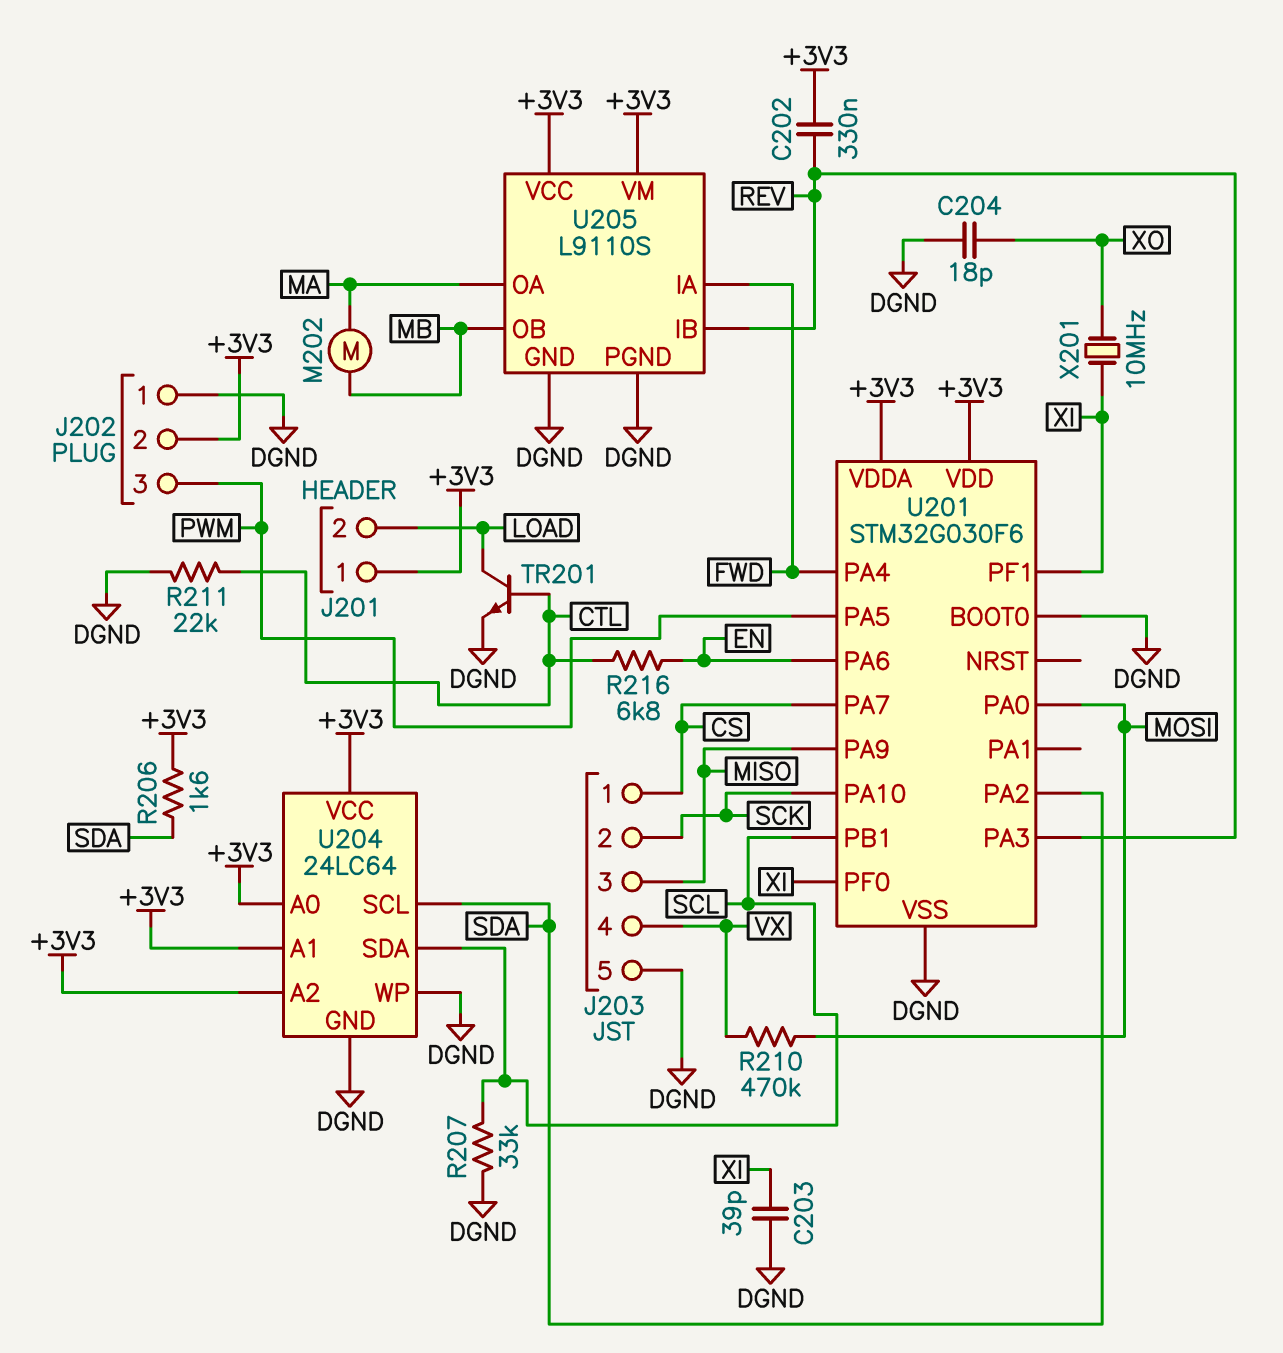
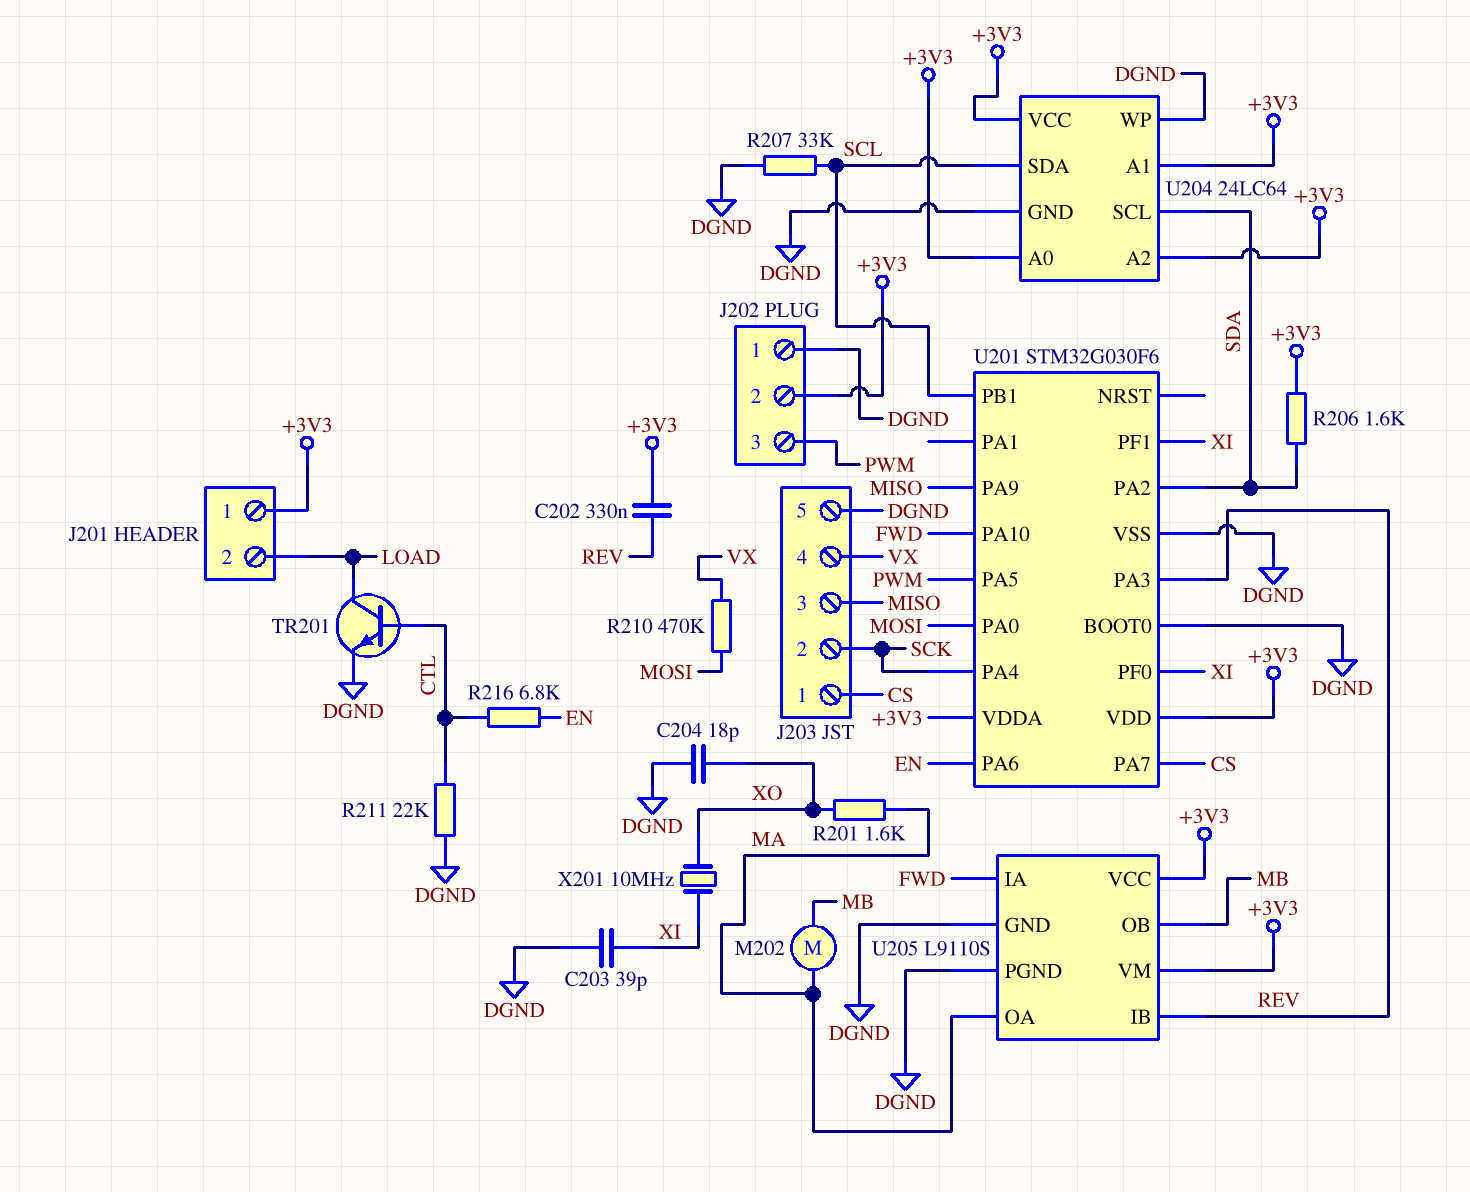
R201: none -> 1.6k (MA, XO)
U201 pin PA4: FWD -> SCK
U201 pin PA10: SCK -> FWD

